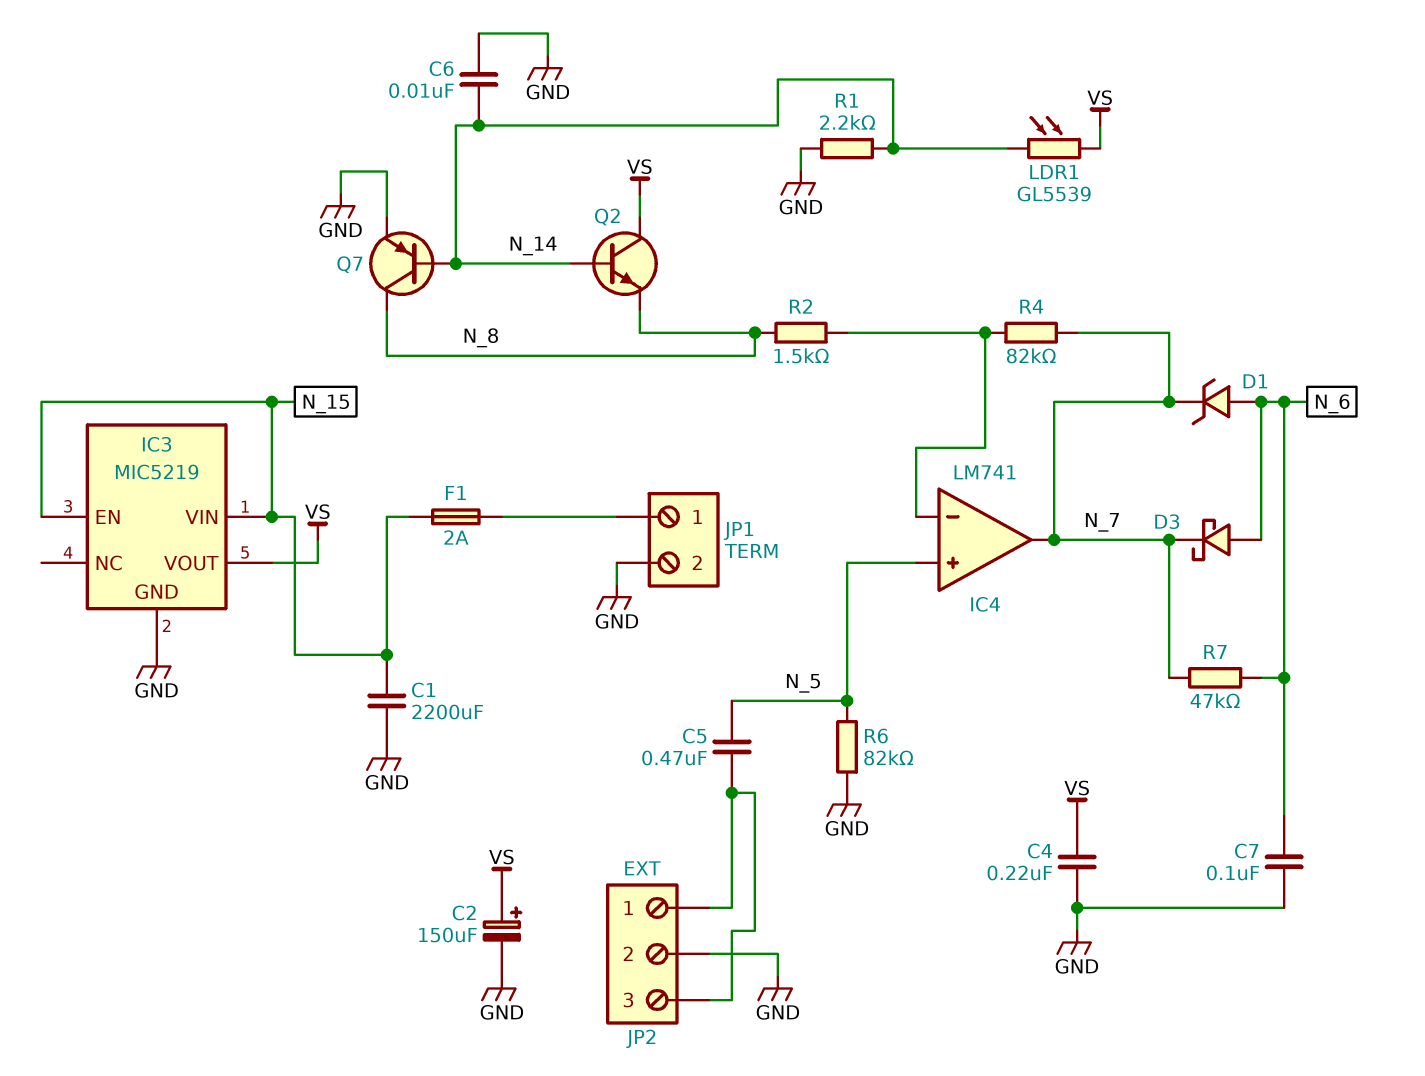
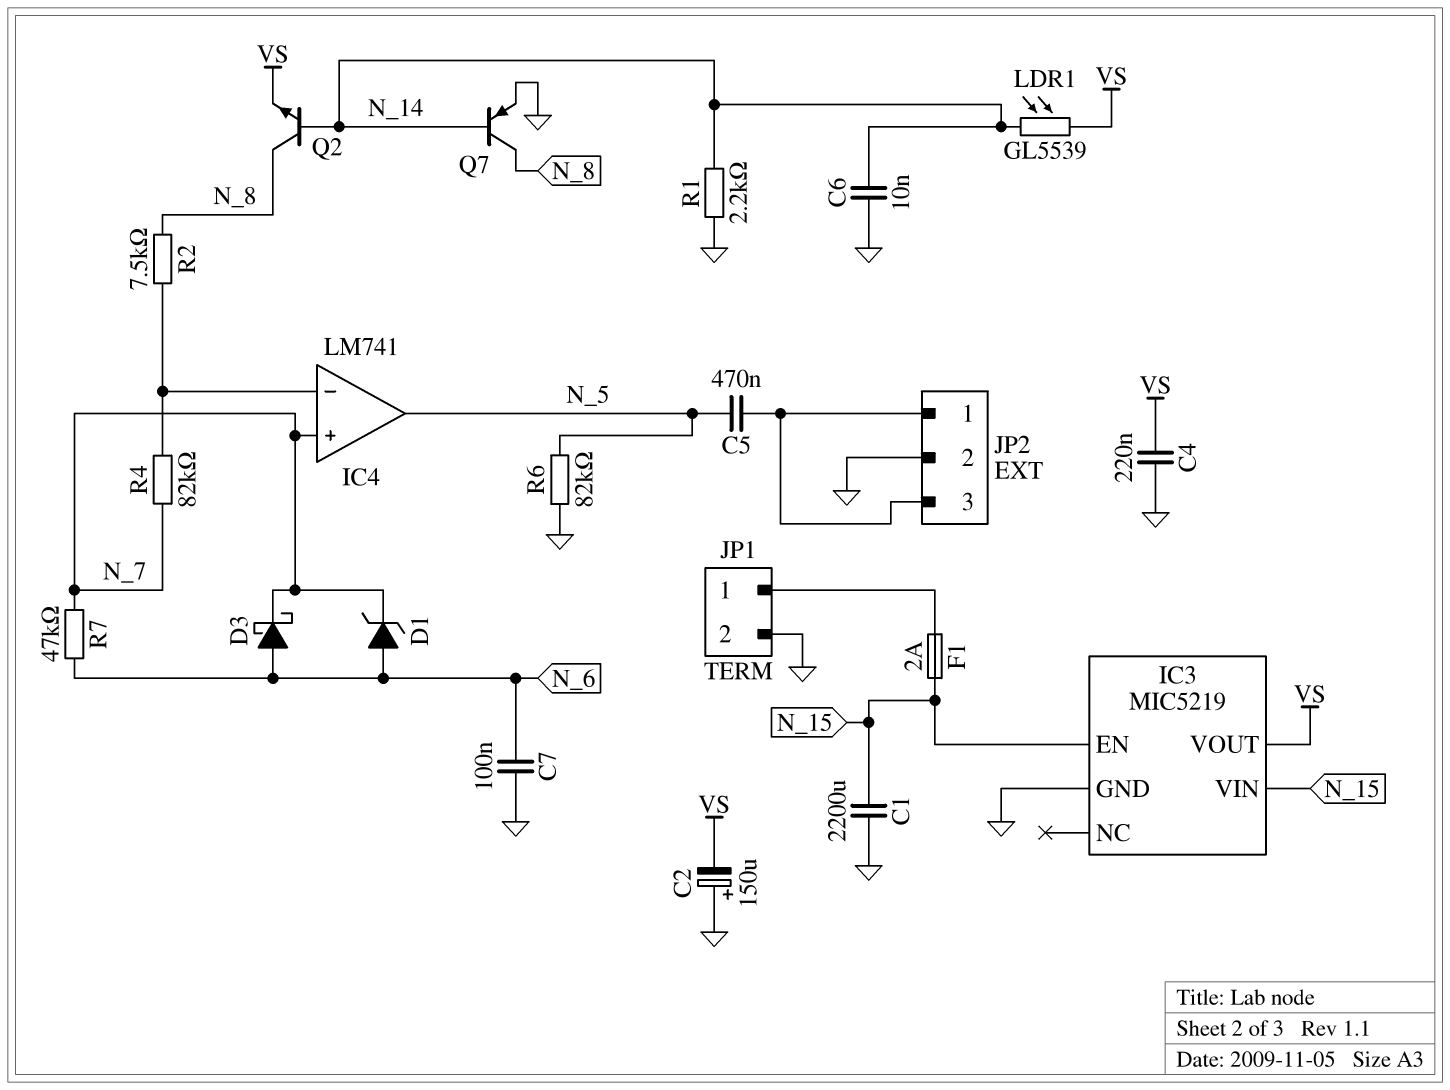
C2: 150uF (plus VS, minus GND) -> 150uF (plus GND, minus VS)
IC4 pin in+: N_5 -> N_7
IC4 pin out: N_7 -> N_5
Q2: NPN (B N_14, C VS, E N_8) -> NPN (B N_14, C N_8, E VS)
R2: 1.5k (IC4/in-, N_8) -> 7.5k (IC4/in-, N_8)

